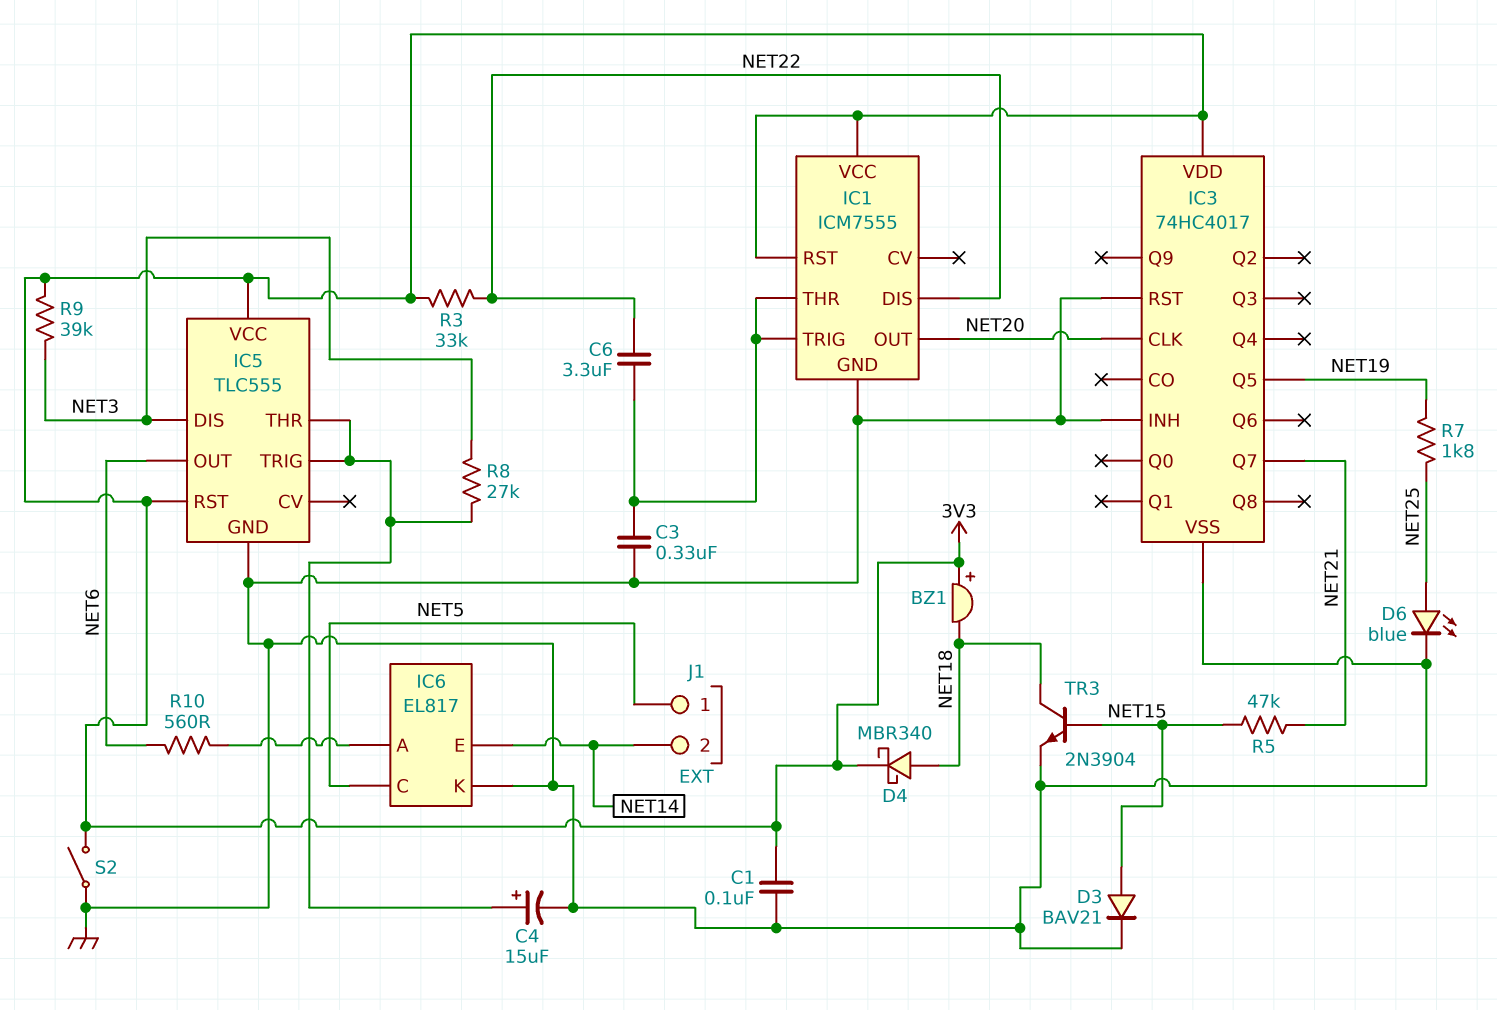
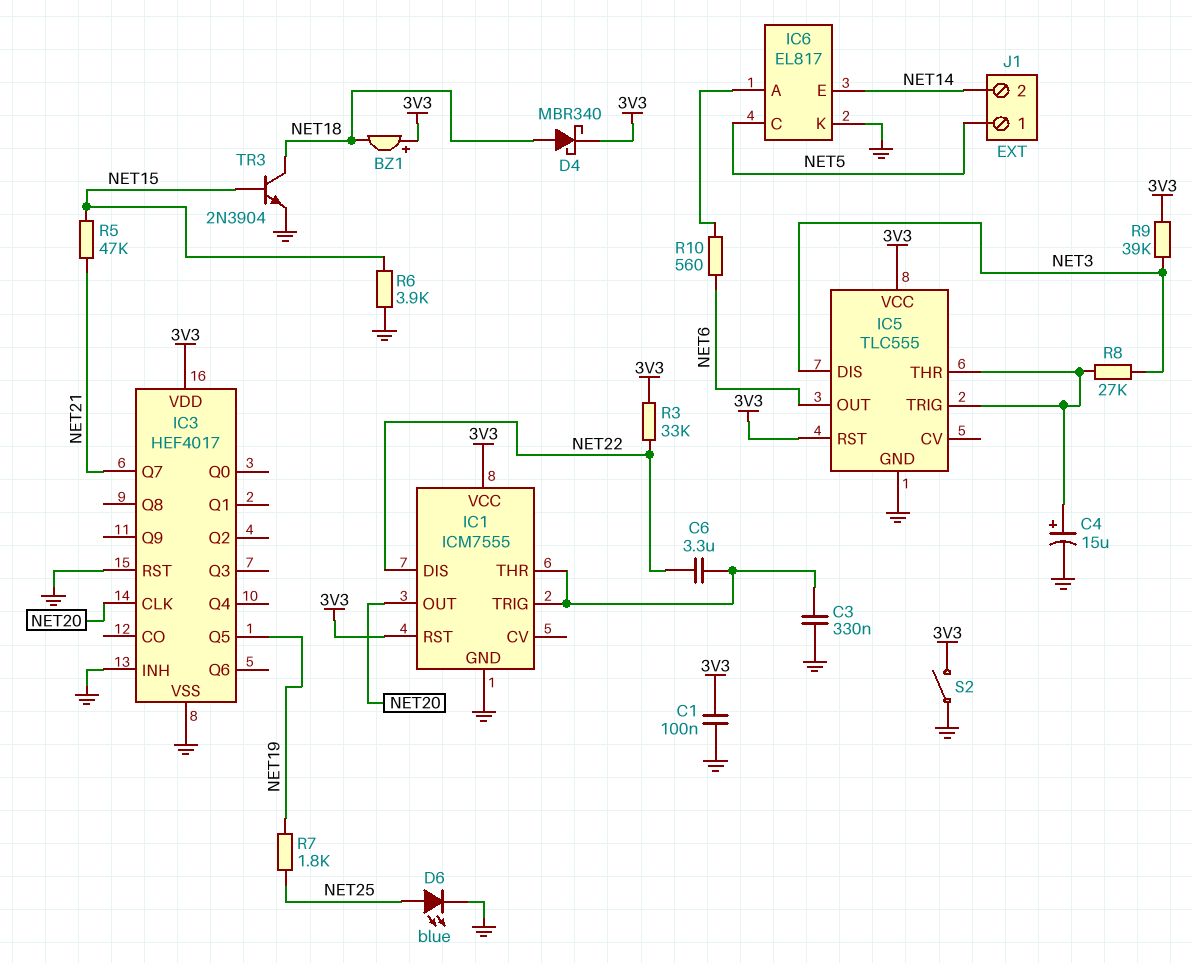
D3: diode BAV21 (A NET15, K GND) -> none
IC3: 74HC4017 -> HEF4017
R6: none -> 3.9k (GND, NET15)

